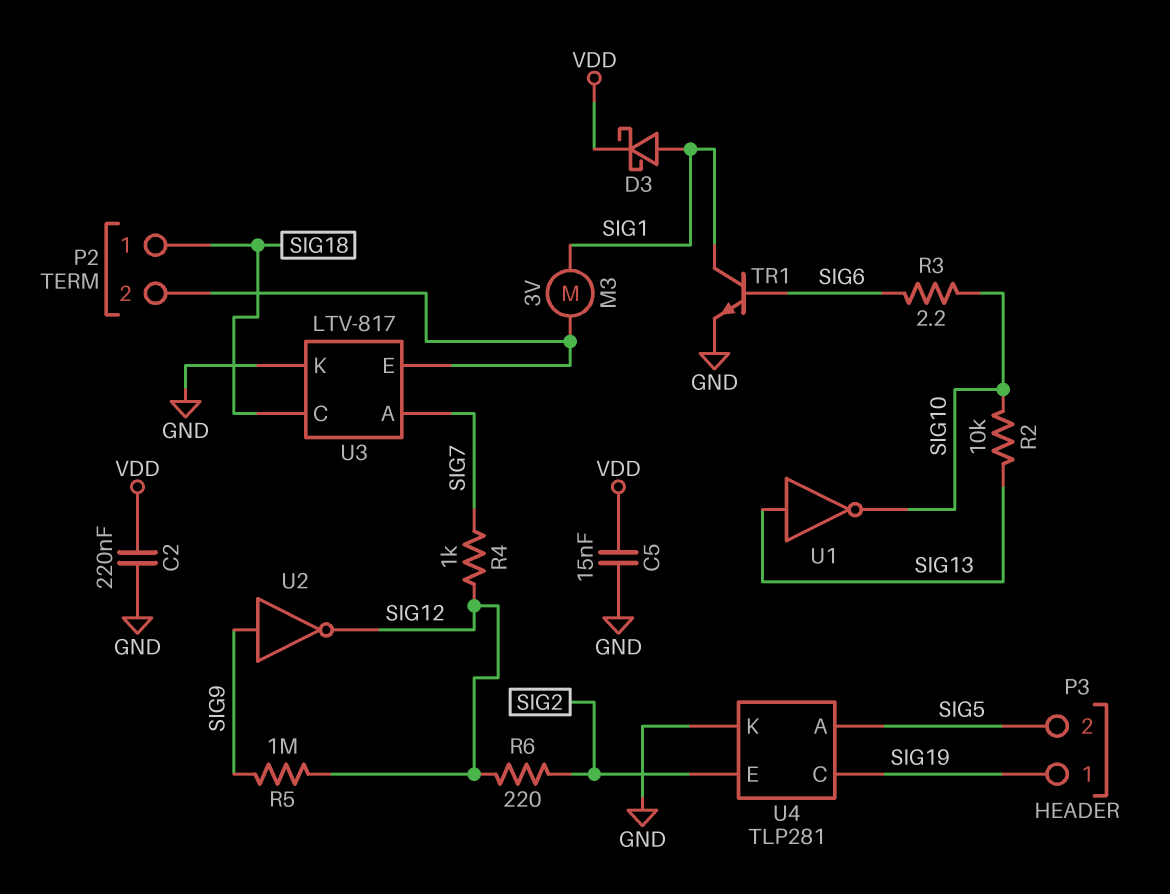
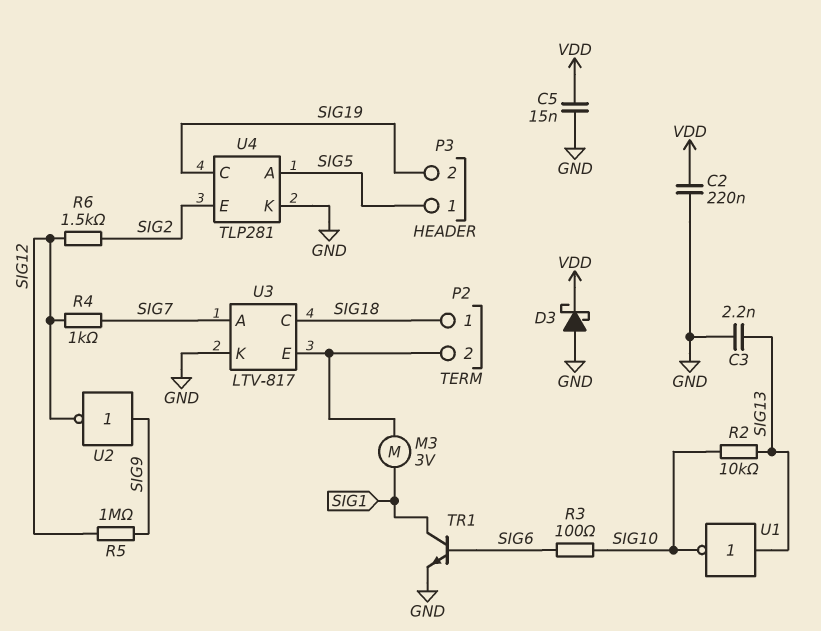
C3: none -> 2.2nF (GND, SIG13)
D3: schottky (A SIG1, K VDD) -> schottky (A GND, K VDD)
P3 pin 1: SIG19 -> SIG5
P3 pin 2: SIG5 -> SIG19
R3: 2.2 (SIG6, SIG10) -> 100 (SIG6, SIG10)
R6: 220 (SIG2, SIG12) -> 1.5k (SIG2, SIG12)

